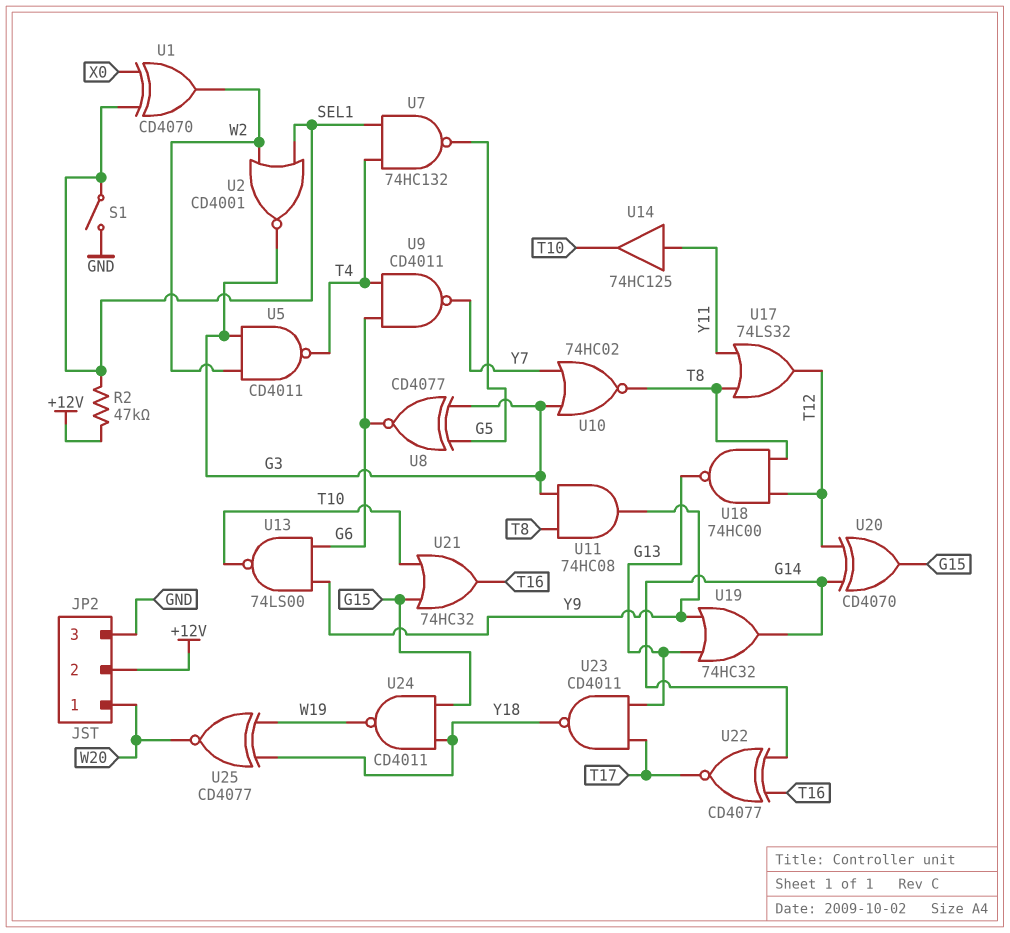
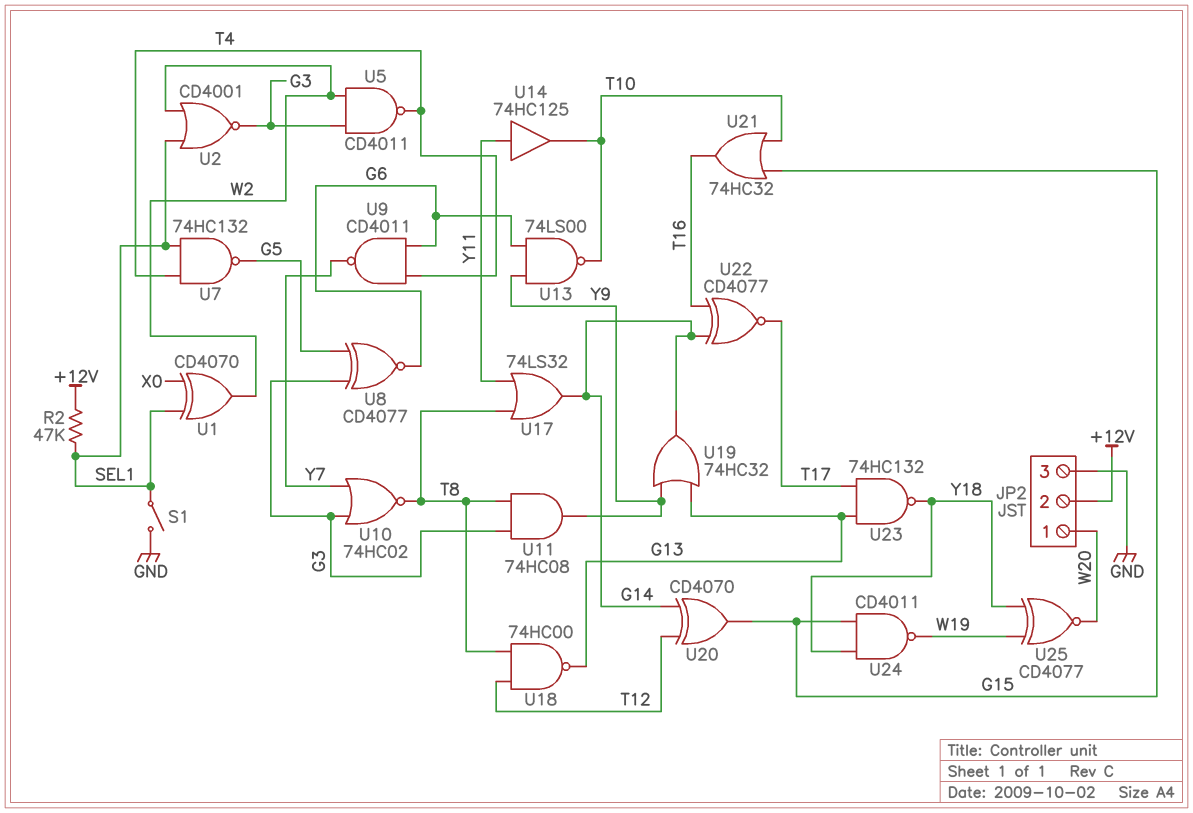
U17: OR 74LS32 (in T8, in Y11, out T12) -> OR 74LS32 (in T8, in Y11, out G14)
U23: NAND CD4011 (in G13, in T17, out Y18) -> NAND 74HC132 (in G13, in T17, out Y18)

